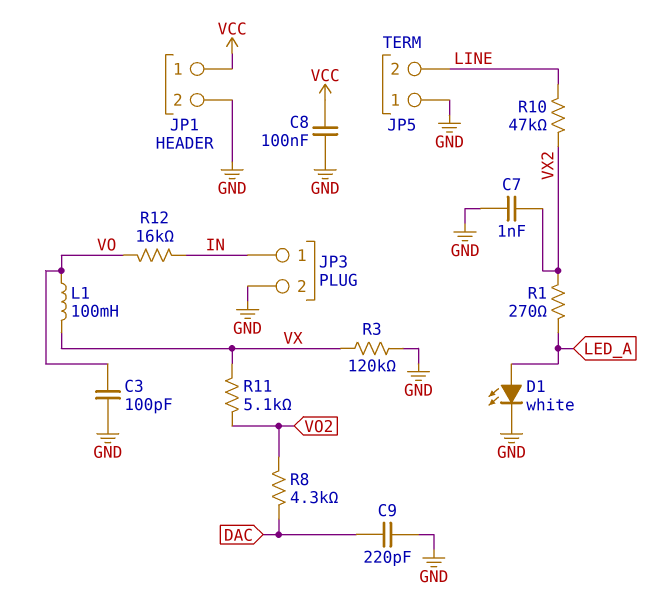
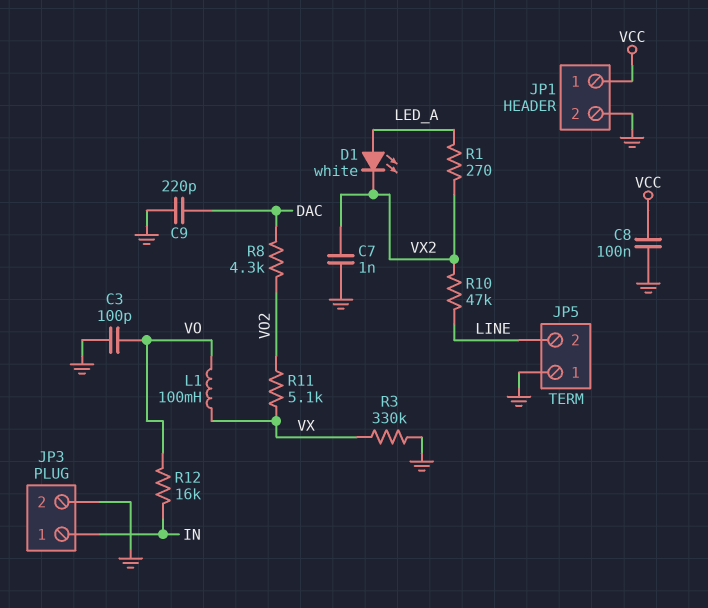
D1: LED white (A LED_A, K GND) -> LED white (A LED_A, K VX2)
R3: 120k (GND, VX) -> 330k (GND, VX)

